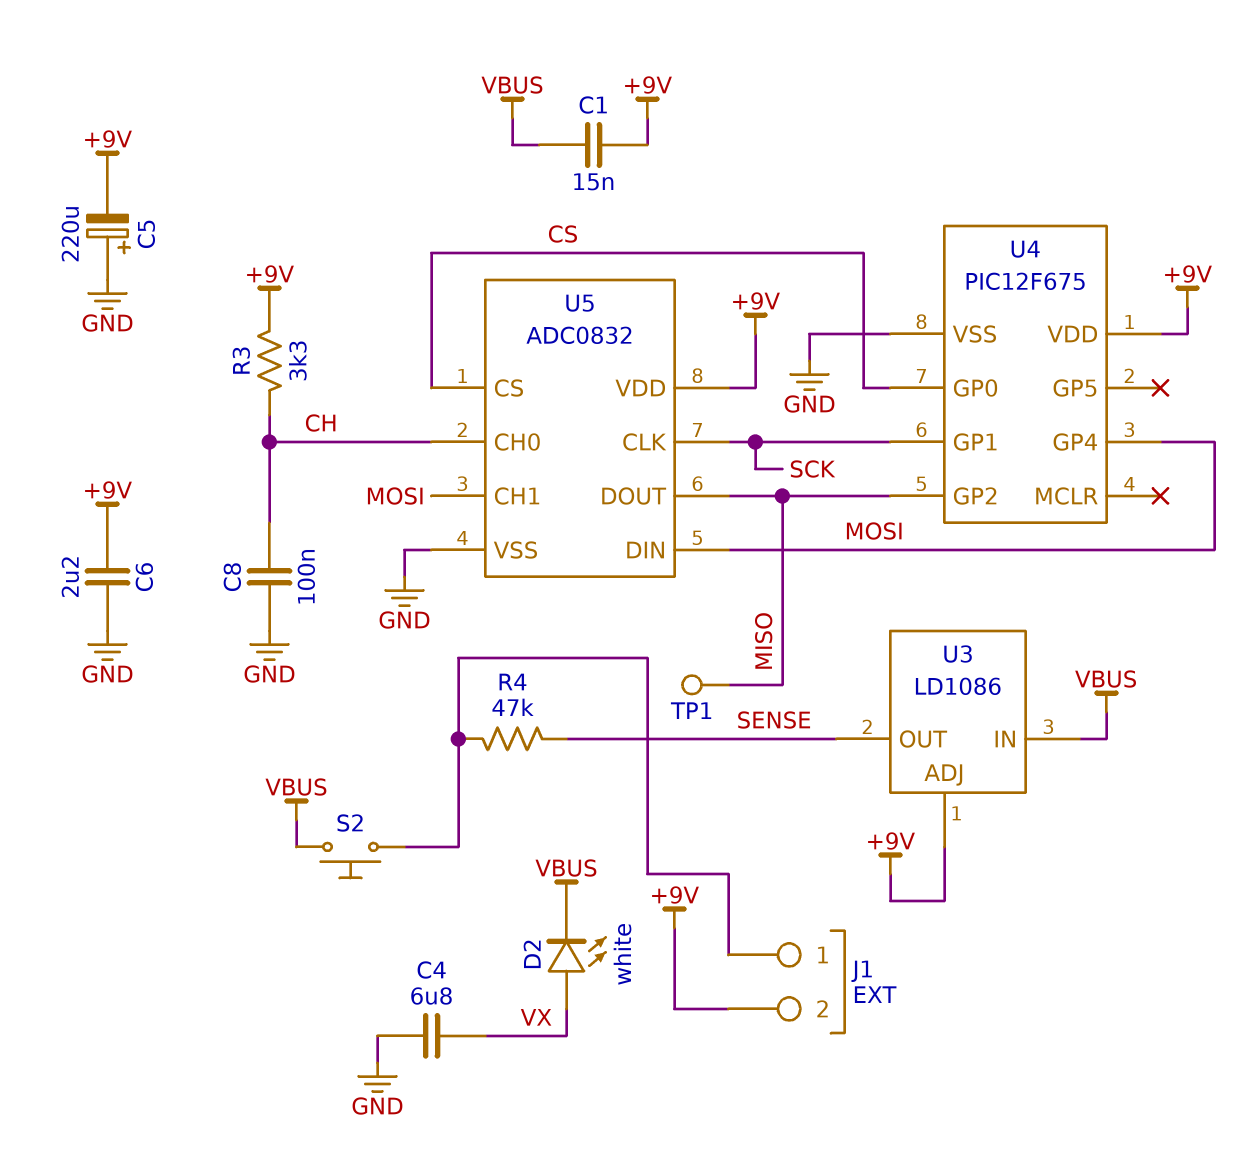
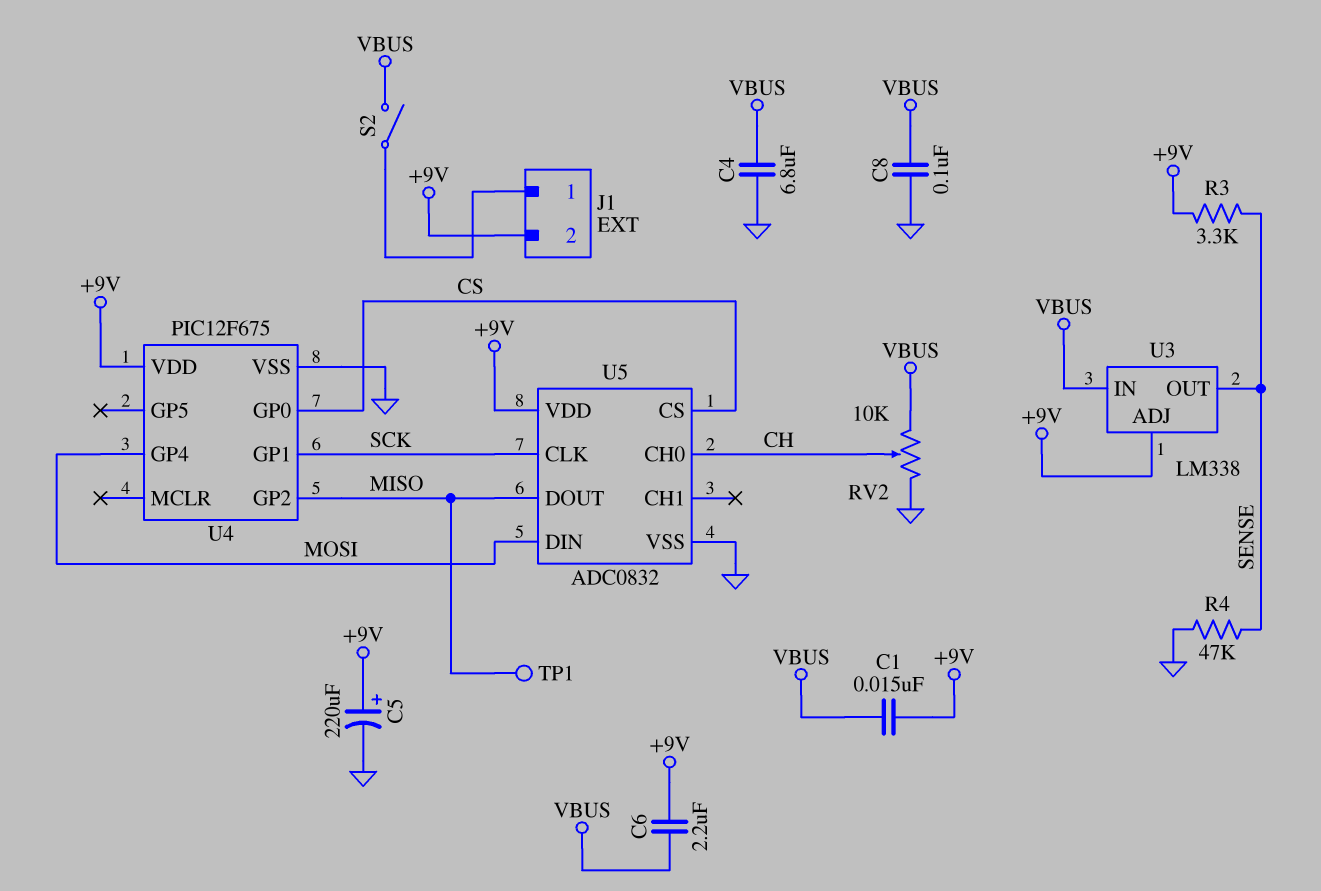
C4: 6.8uF (GND, VX) -> 6.8uF (GND, VBUS)
C5: 220uF (plus GND, minus +9V) -> 220uF (plus +9V, minus GND)
C6: 2.2uF (+9V, GND) -> 2.2uF (+9V, VBUS)
C8: 100nF (CH, GND) -> 100nF (GND, VBUS)
D2: LED white (A VX, K VBUS) -> none
R3: 3.3k (+9V, CH) -> 3.3k (+9V, SENSE)
R4: 47k (J1/1, SENSE) -> 47k (GND, SENSE)
RV2: none -> 10k (GND, VBUS, wiper CH)
S2: button (J1/1, VBUS) -> switch (J1/1, VBUS)
U3: LD1086 -> LM338
U5 pin CH1: MOSI -> none

